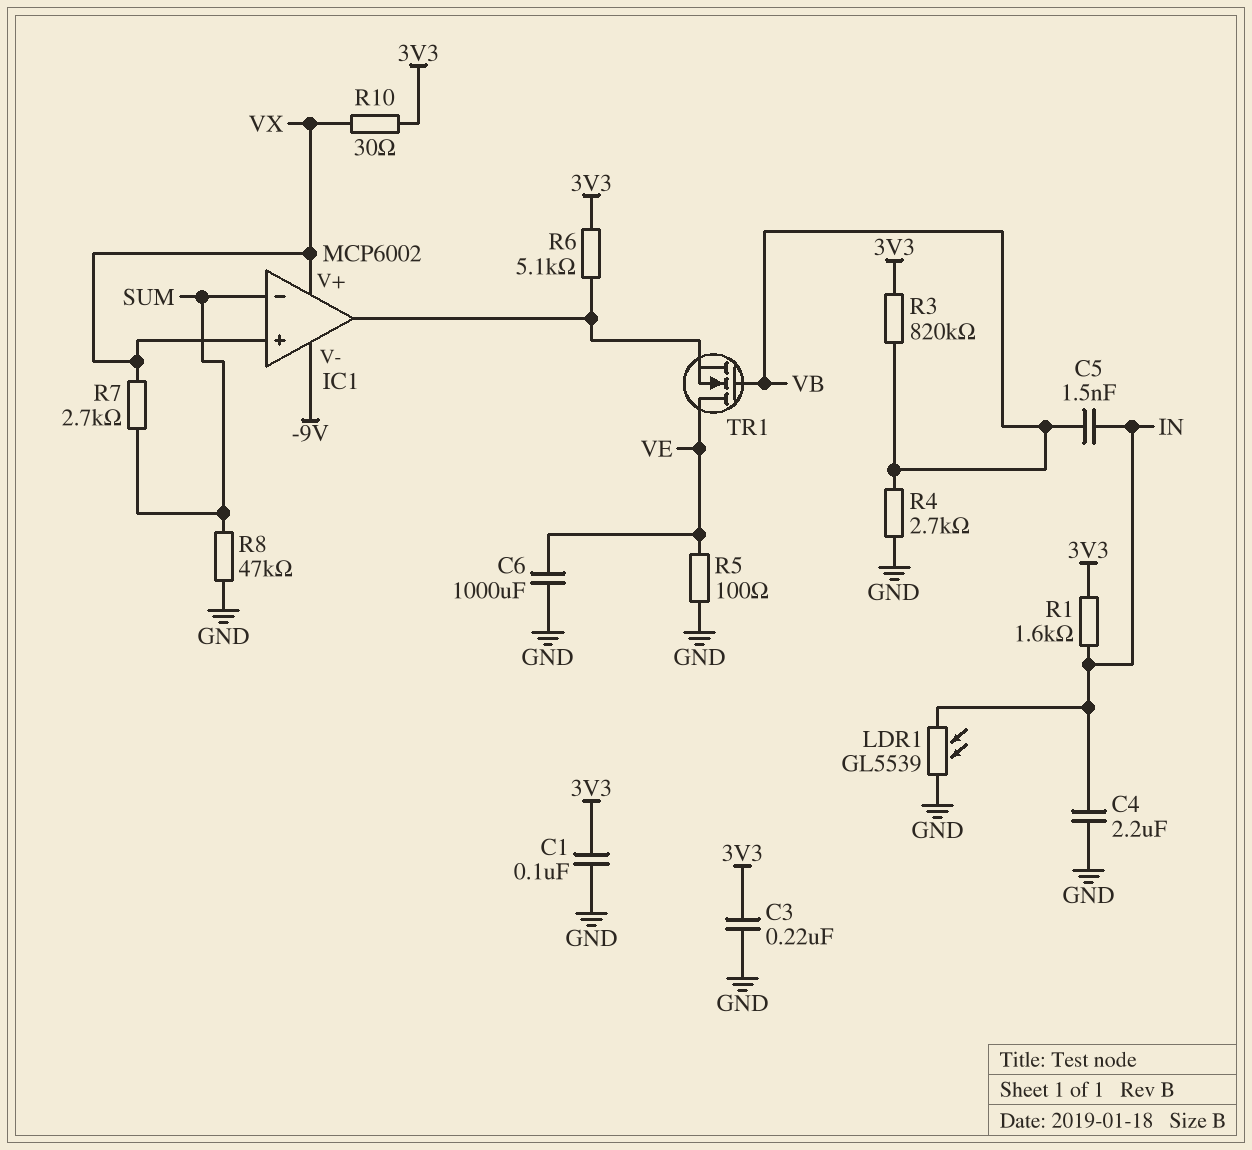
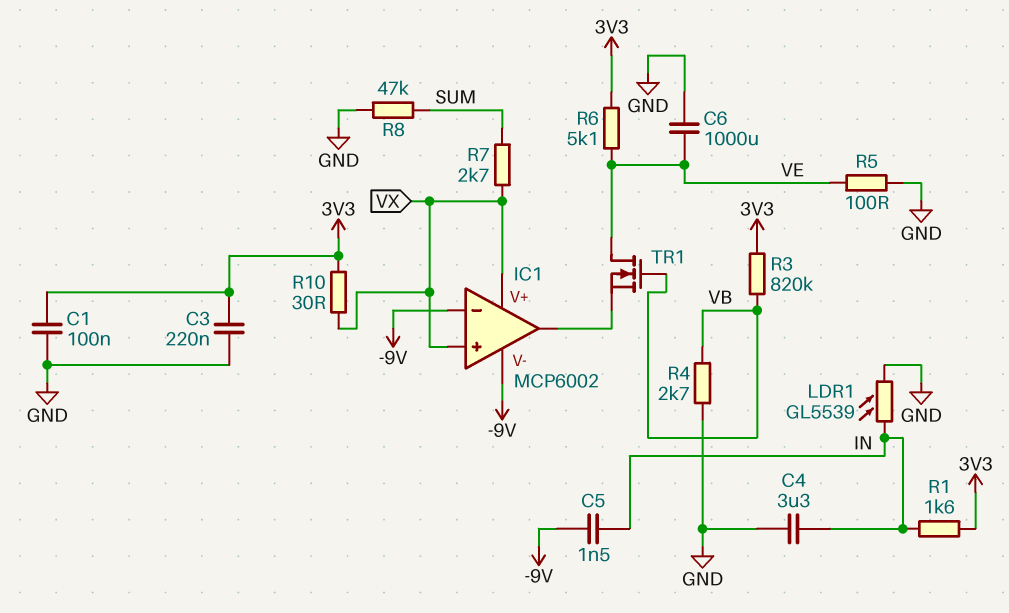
C4: 2.2uF (GND, IN) -> 3.3uF (GND, IN)
C5: 1.5nF (IN, VB) -> 1.5nF (-9V, IN)
IC1 pin in-: SUM -> -9V
R6: 5.1k (3V3, IC1/out) -> 5.1k (3V3, VE)

